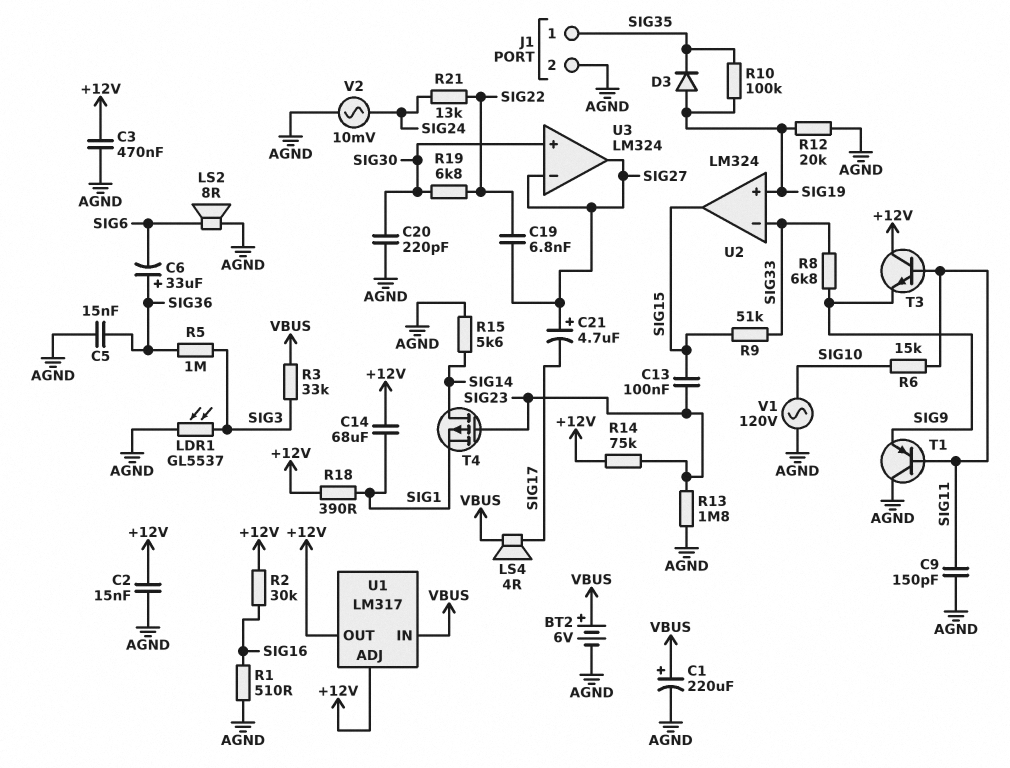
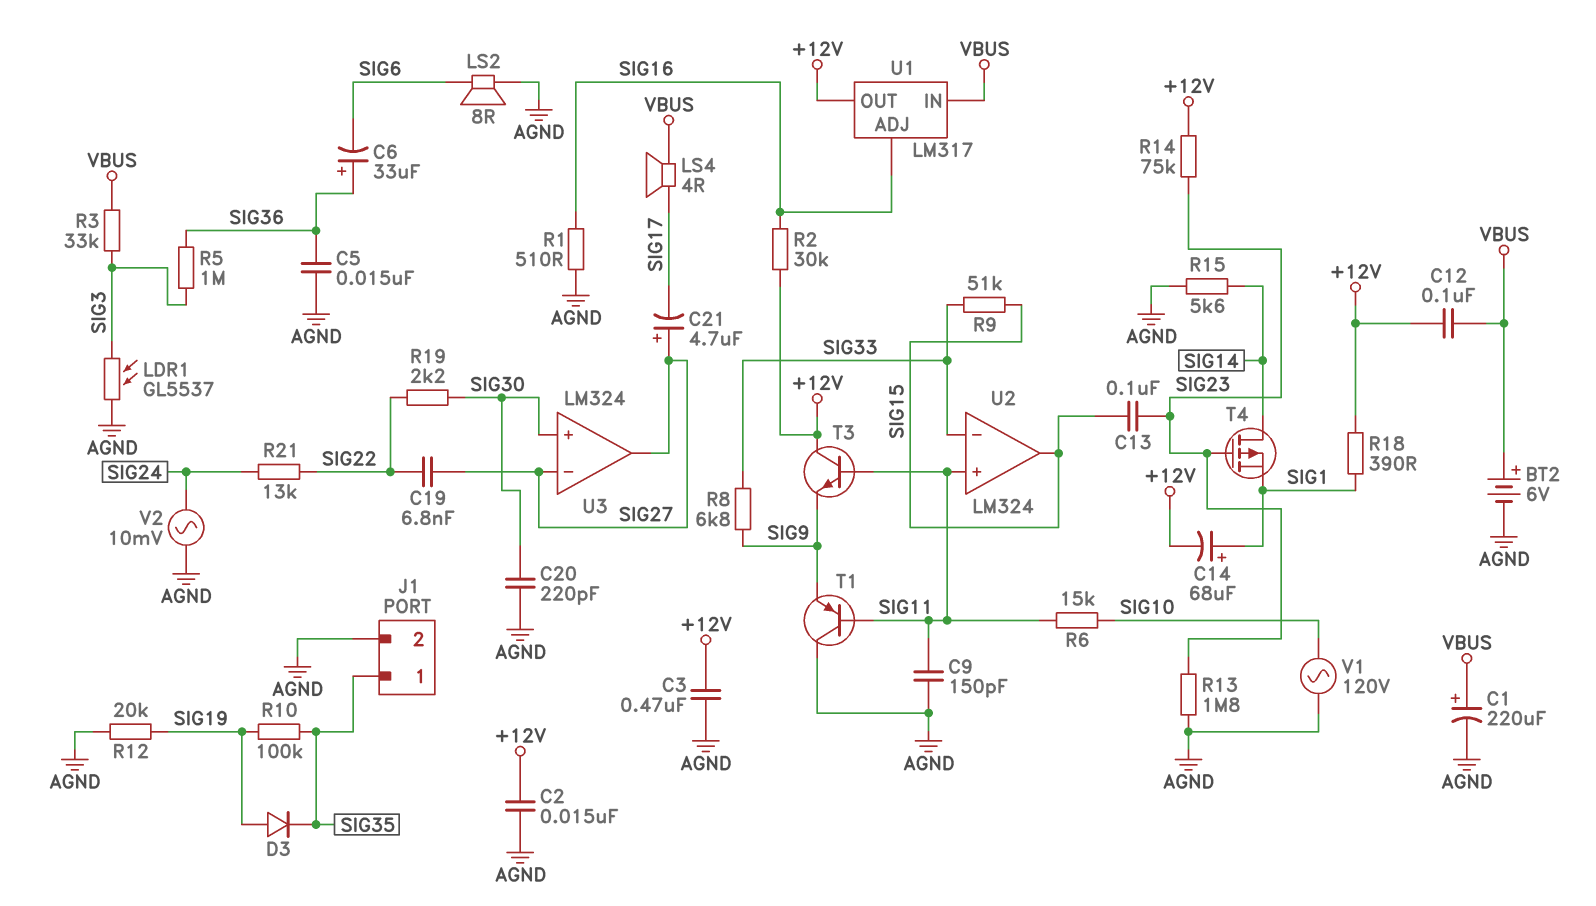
C12: none -> 100nF (+12V, VBUS)
C14: 68uF (+12V, SIG1) -> 68uF (plus SIG1, minus +12V)
R19: 6.8k (SIG22, SIG30) -> 2.2k (SIG22, SIG30)
U1 pin ADJ: +12V -> SIG16
U2 pin in+: SIG19 -> SIG11

